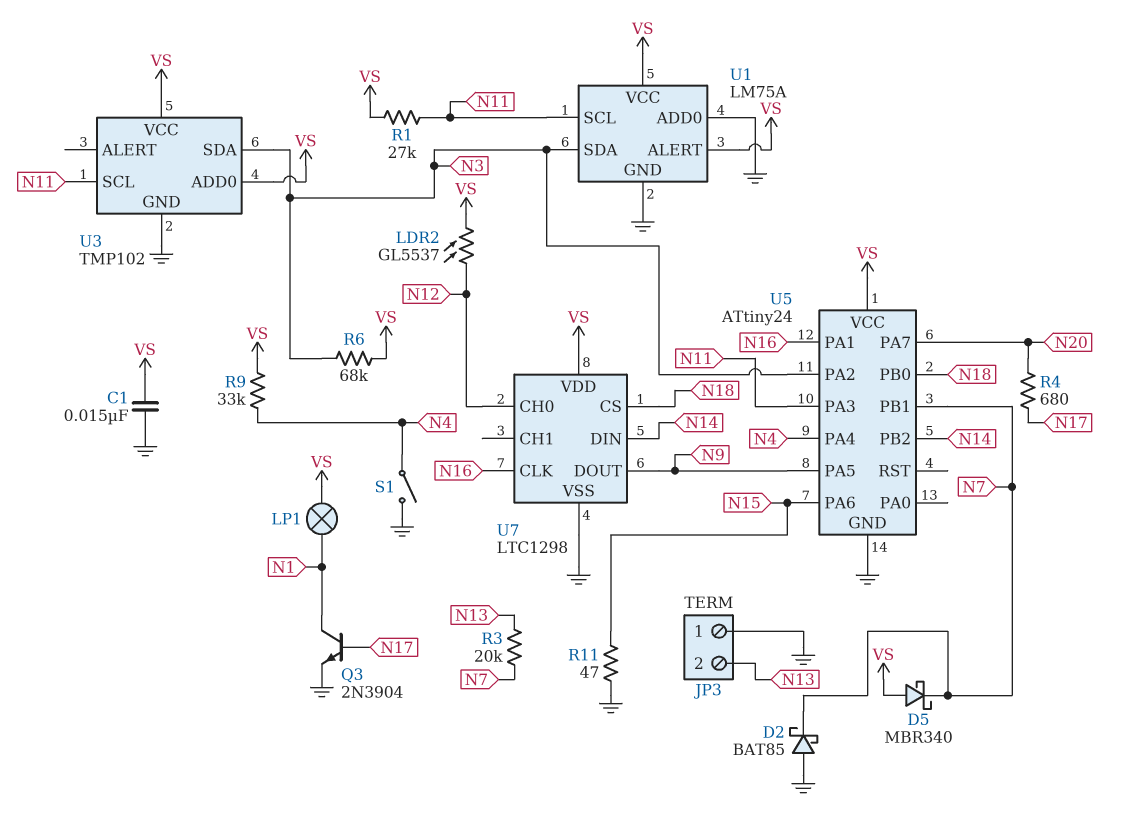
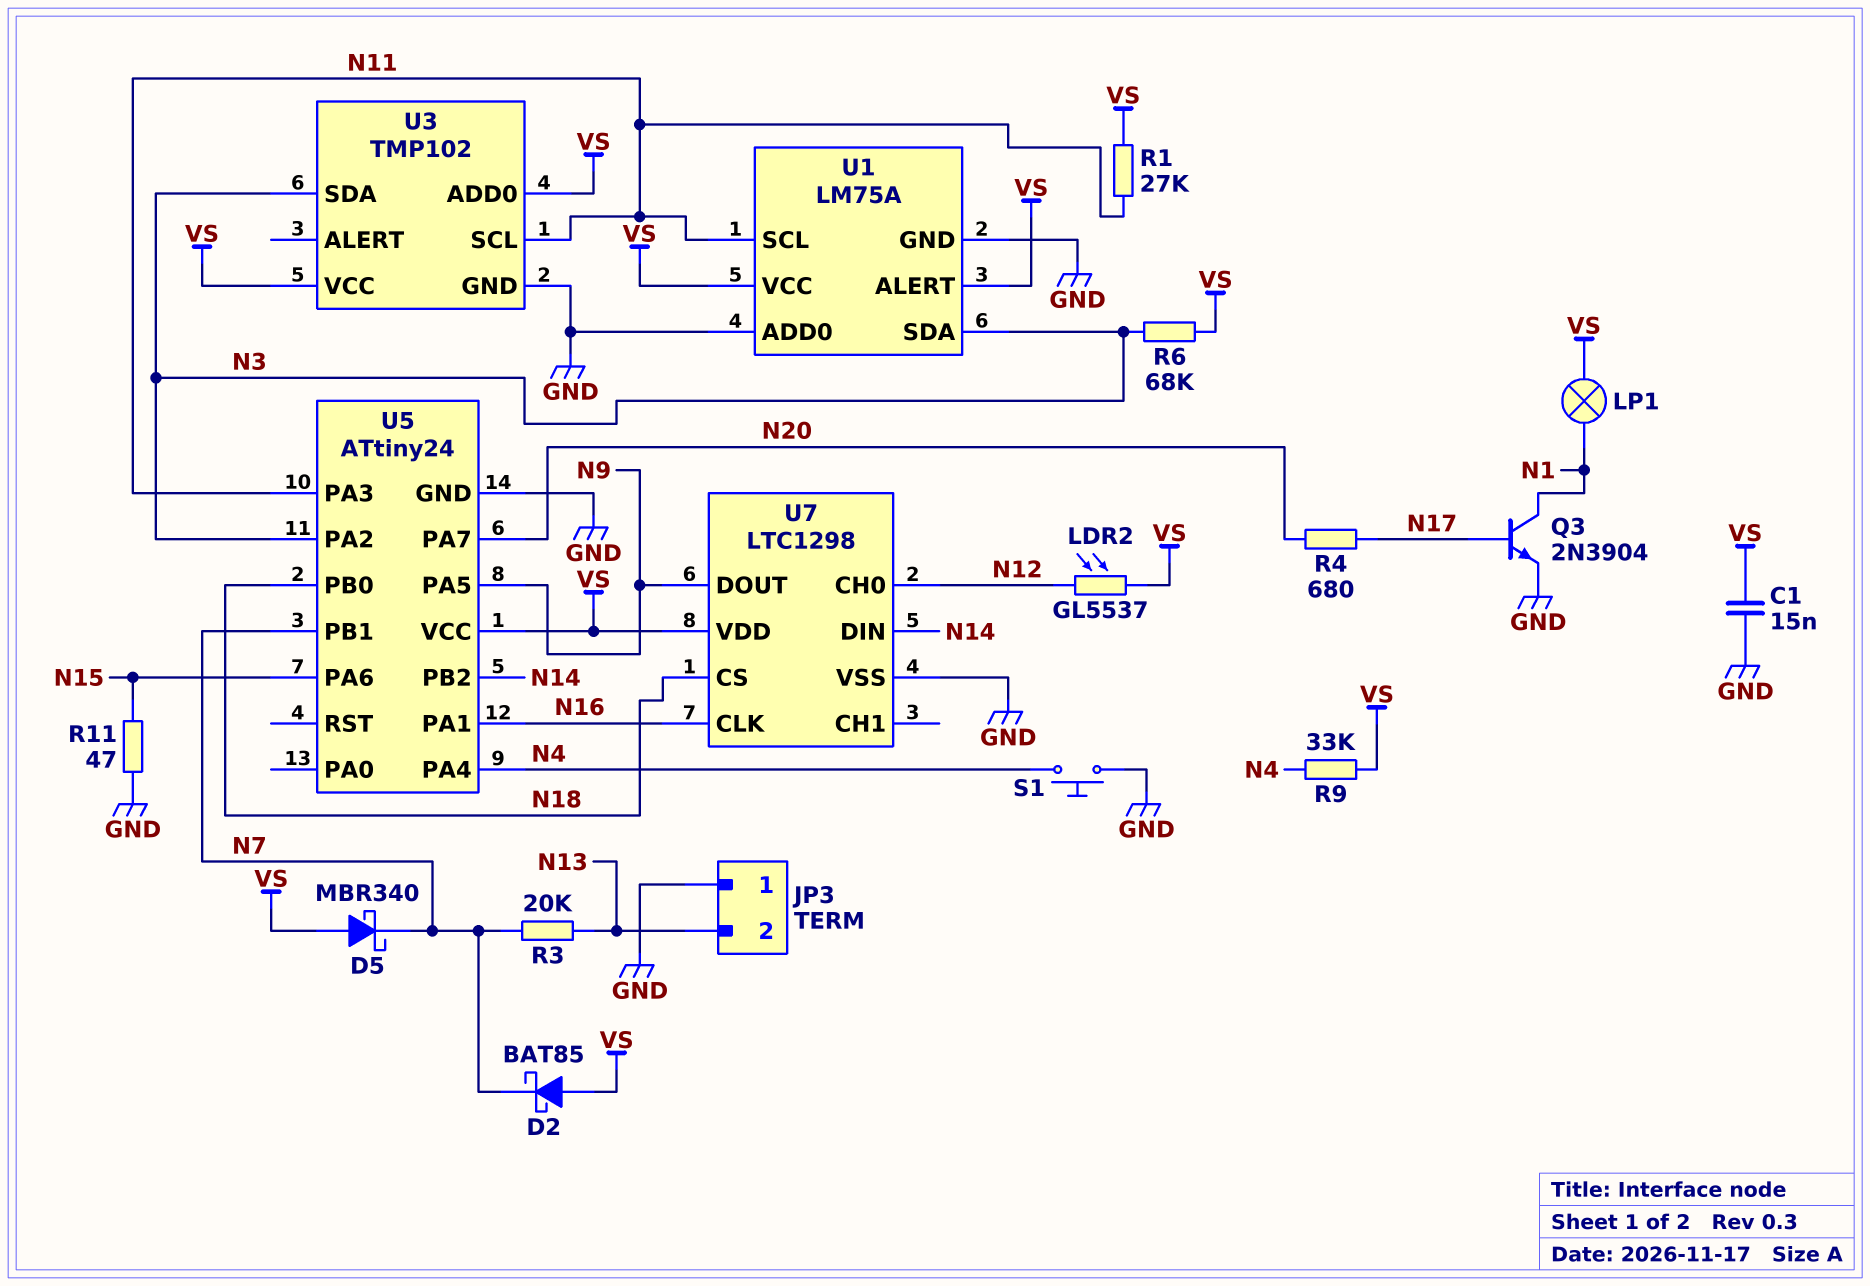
D2: schottky BAT85 (A GND, K N7) -> schottky BAT85 (A VS, K N7)
S1: switch (GND, N4) -> button (GND, N4)

